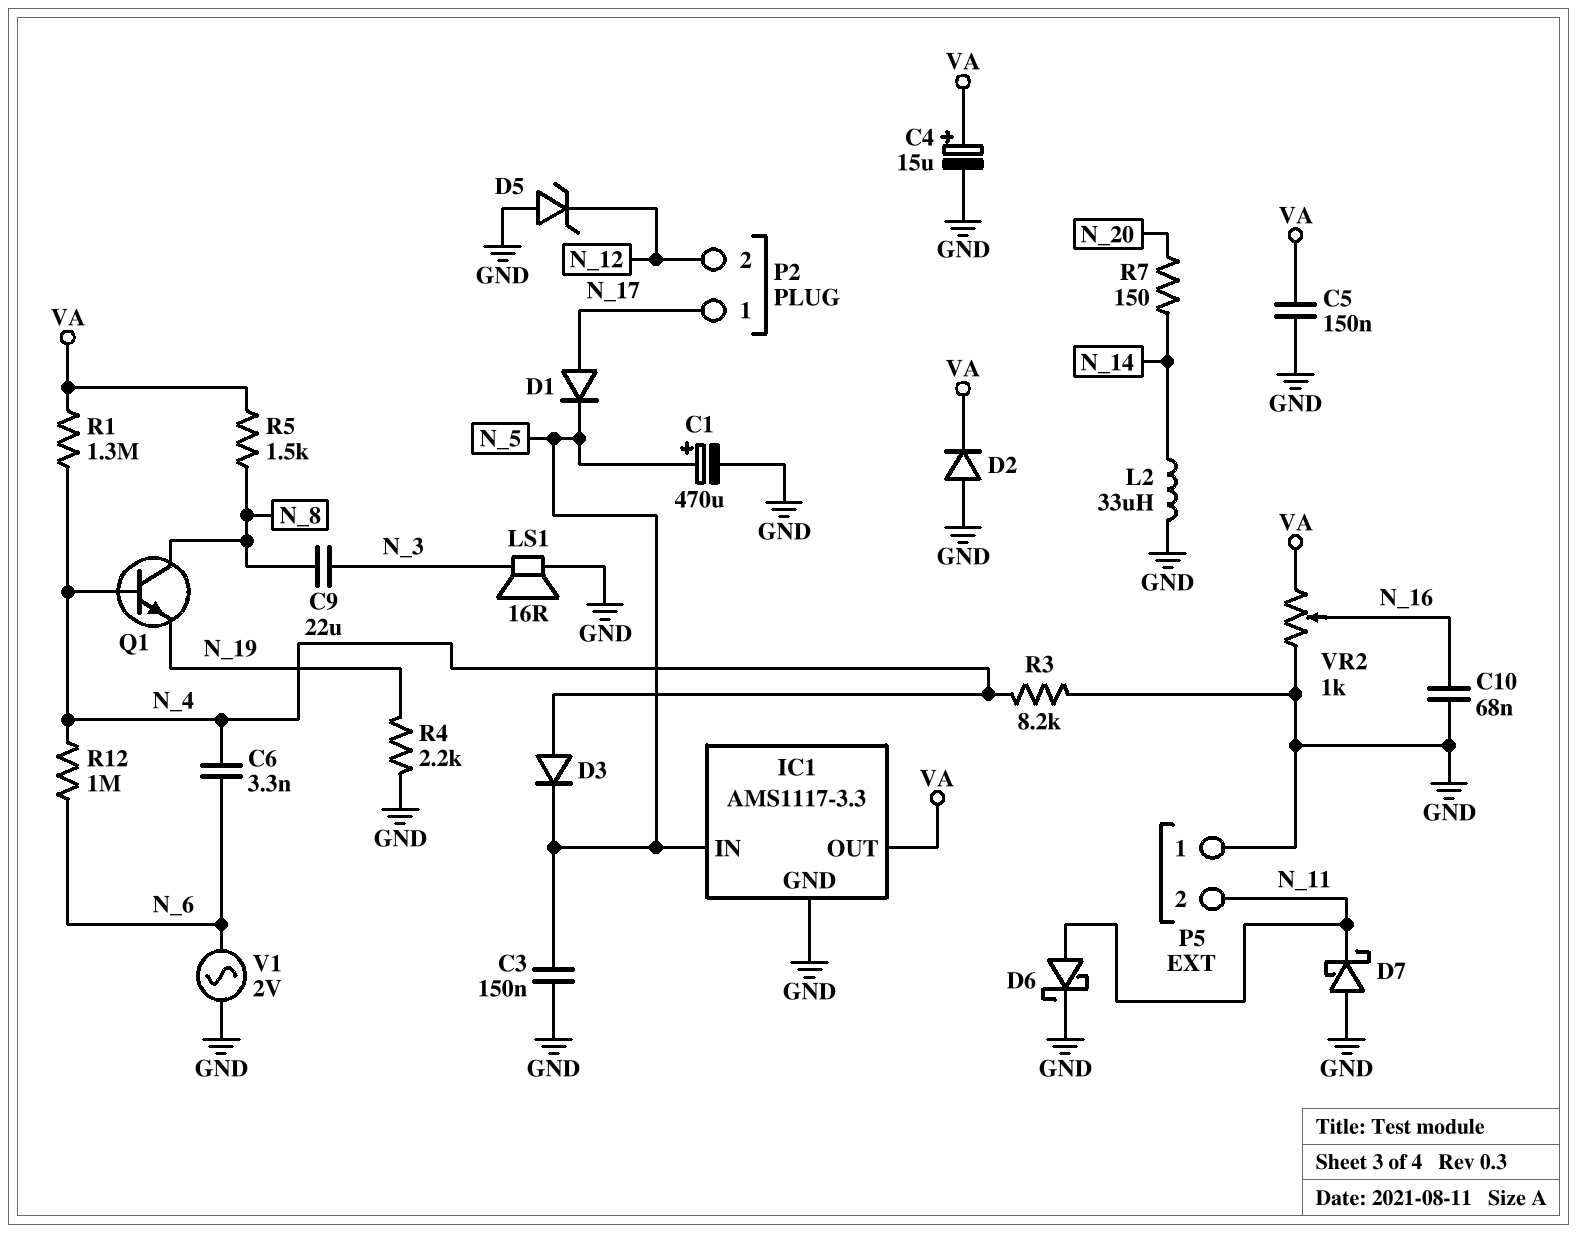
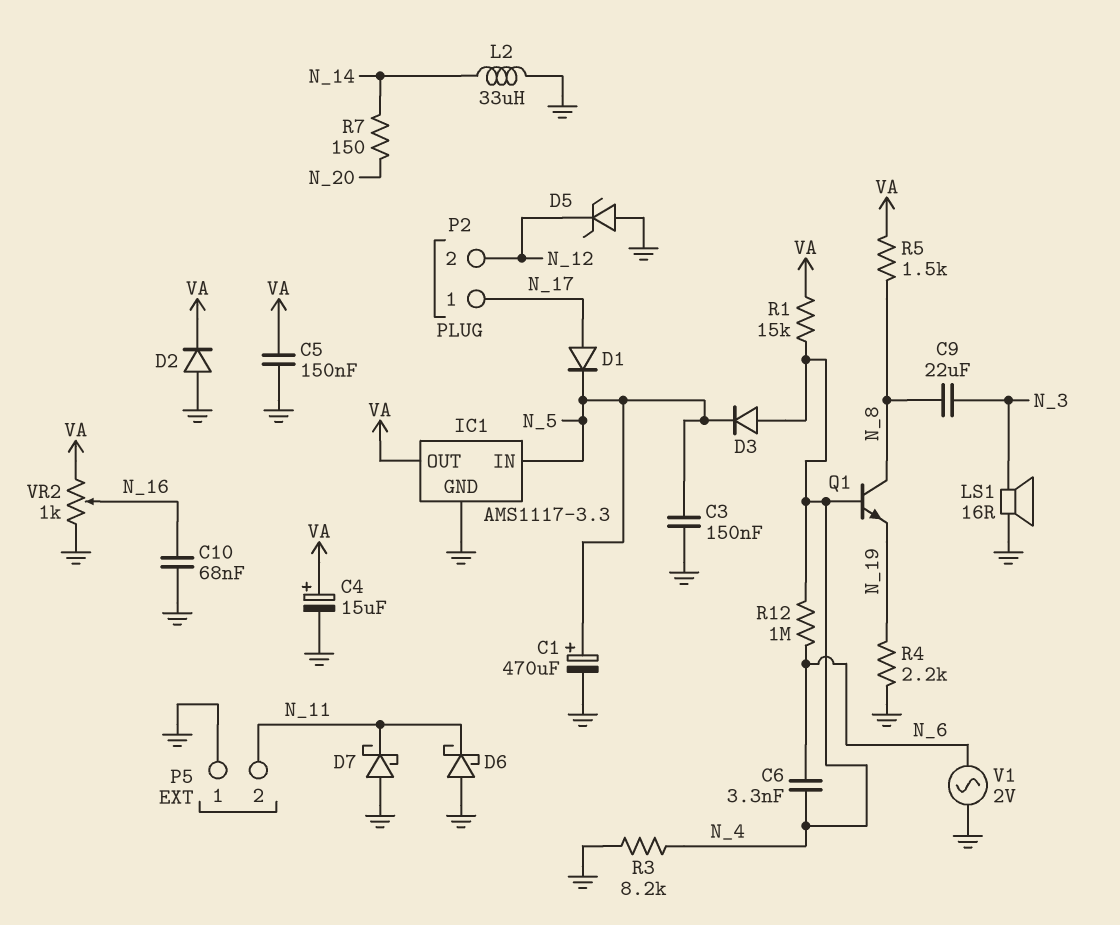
D6: schottky (A N_11, K GND) -> schottky (A GND, K N_11)
R1: 1.3M (N_4, VA) -> 15k (N_4, VA)

